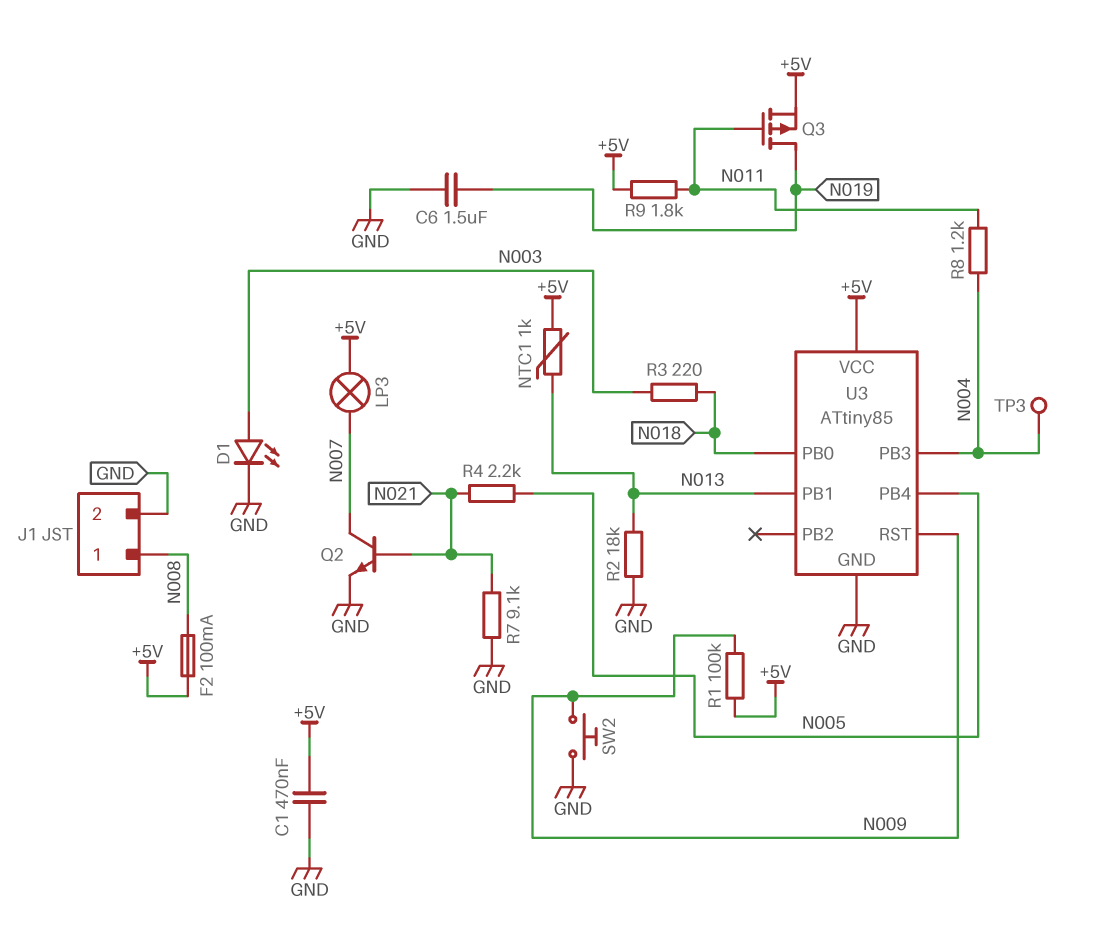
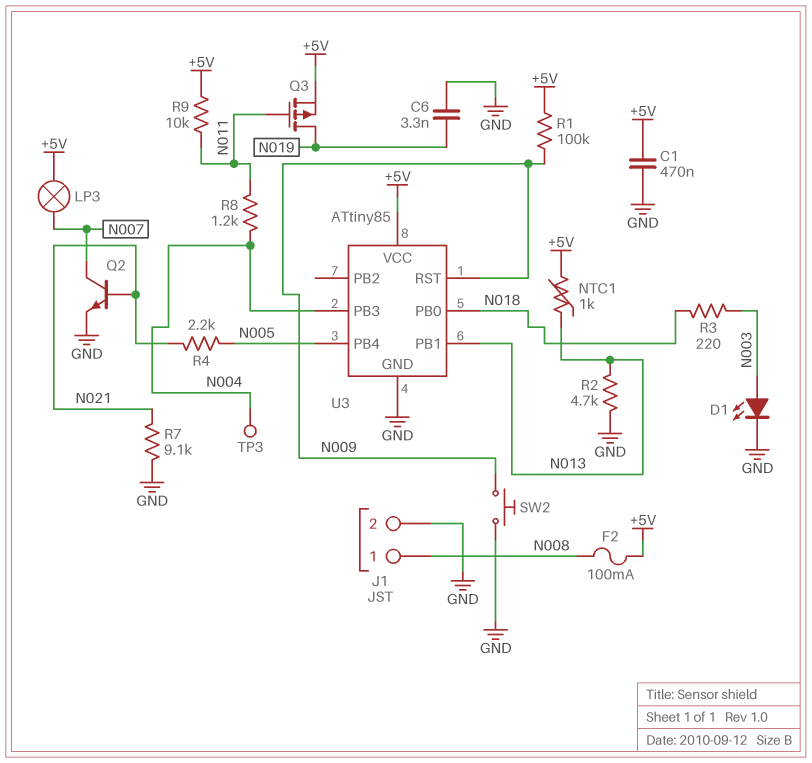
C6: 1.5uF (GND, N019) -> 3.3nF (GND, N019)
R2: 18k (GND, N013) -> 4.7k (GND, N013)
R9: 1.8k (+5V, N011) -> 10k (+5V, N011)

